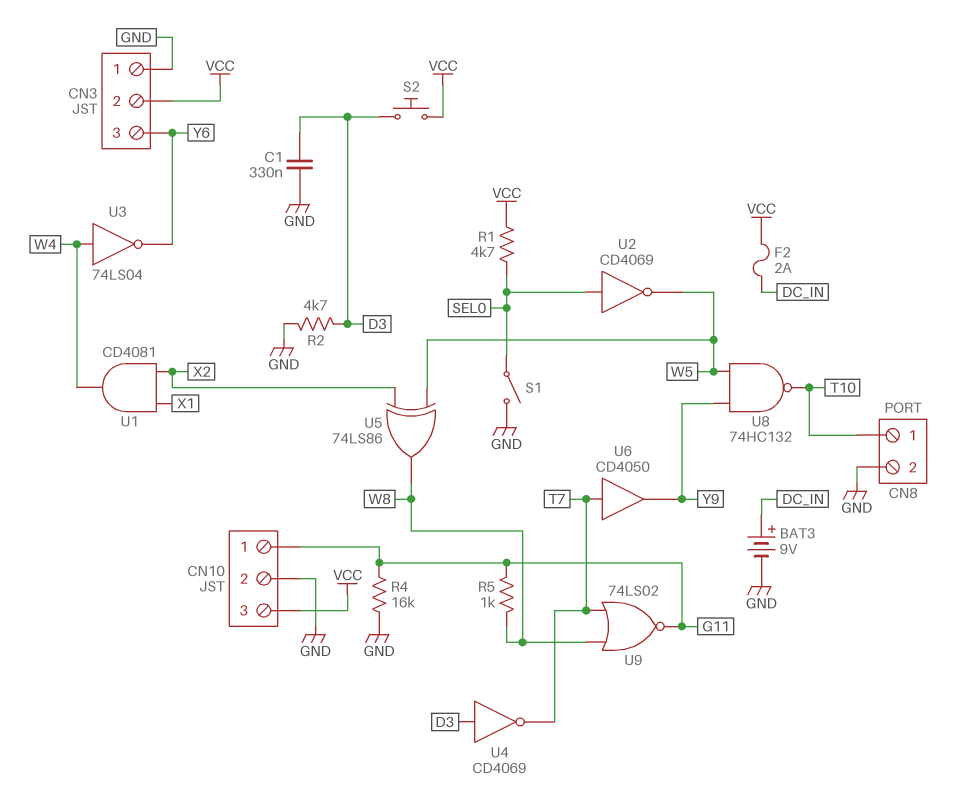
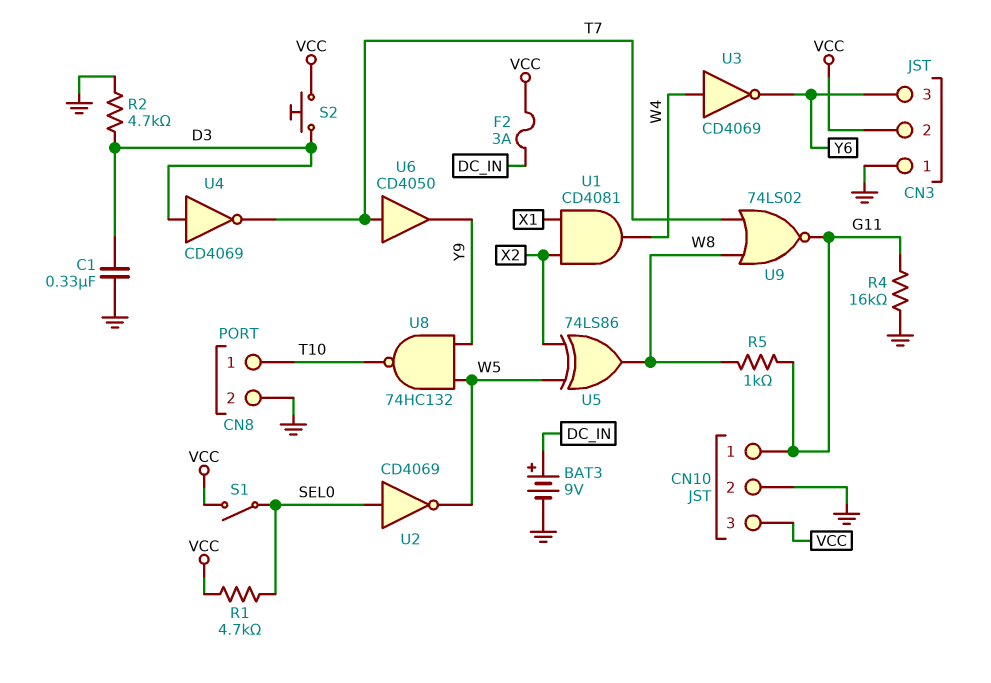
F2: 2A (DC_IN, VCC) -> 3A (DC_IN, VCC)
S1: switch (GND, SEL0) -> switch (SEL0, VCC)
U3: NOT 74LS04 (in W4, out Y6) -> NOT CD4069 (in W4, out Y6)

